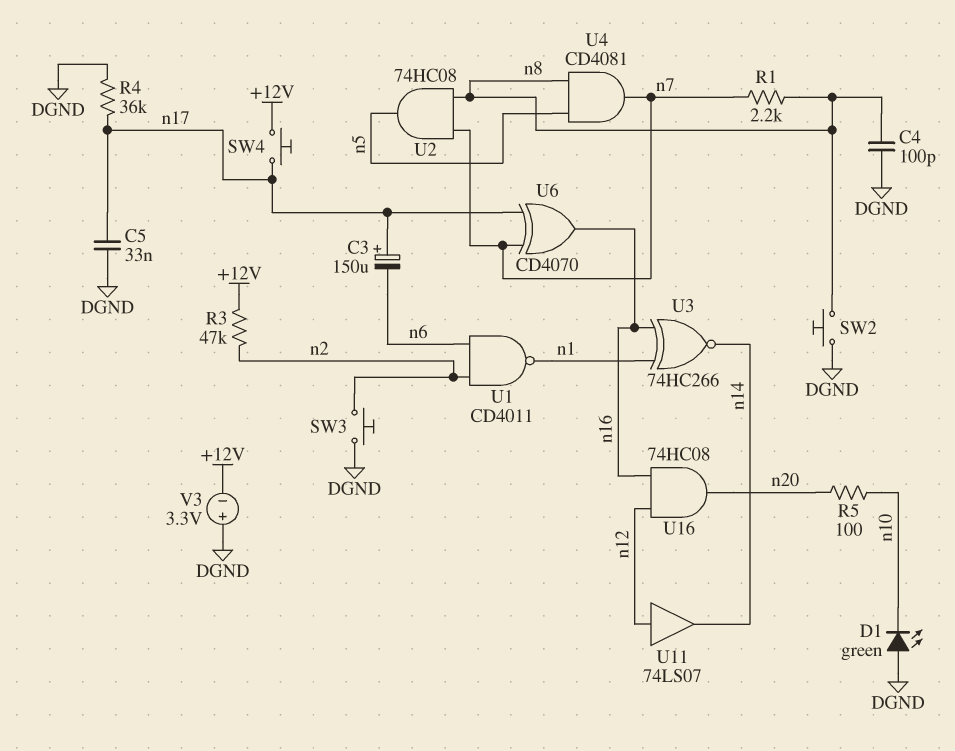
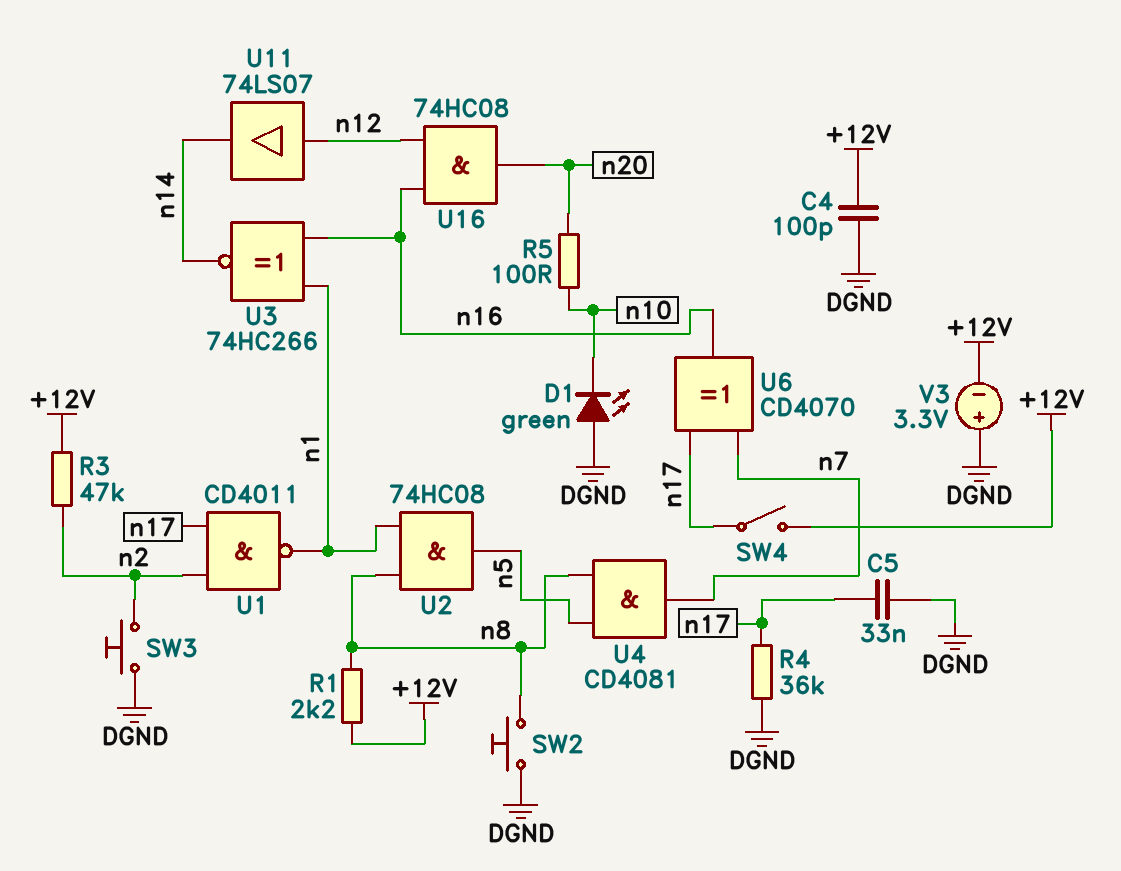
C3: 150uF (plus n17, minus n6) -> none
C4: 100pF (DGND, n8) -> 100pF (+12V, DGND)
R1: 2.2k (n7, n8) -> 2.2k (+12V, n8)
SW4: button (+12V, n17) -> switch (+12V, n17)
U1: NAND CD4011 (in n2, in n6, out n1) -> NAND CD4011 (in n2, in n17, out n1)
U2: AND 74HC08 (in n7, in n8, out n5) -> AND 74HC08 (in n1, in n8, out n5)

